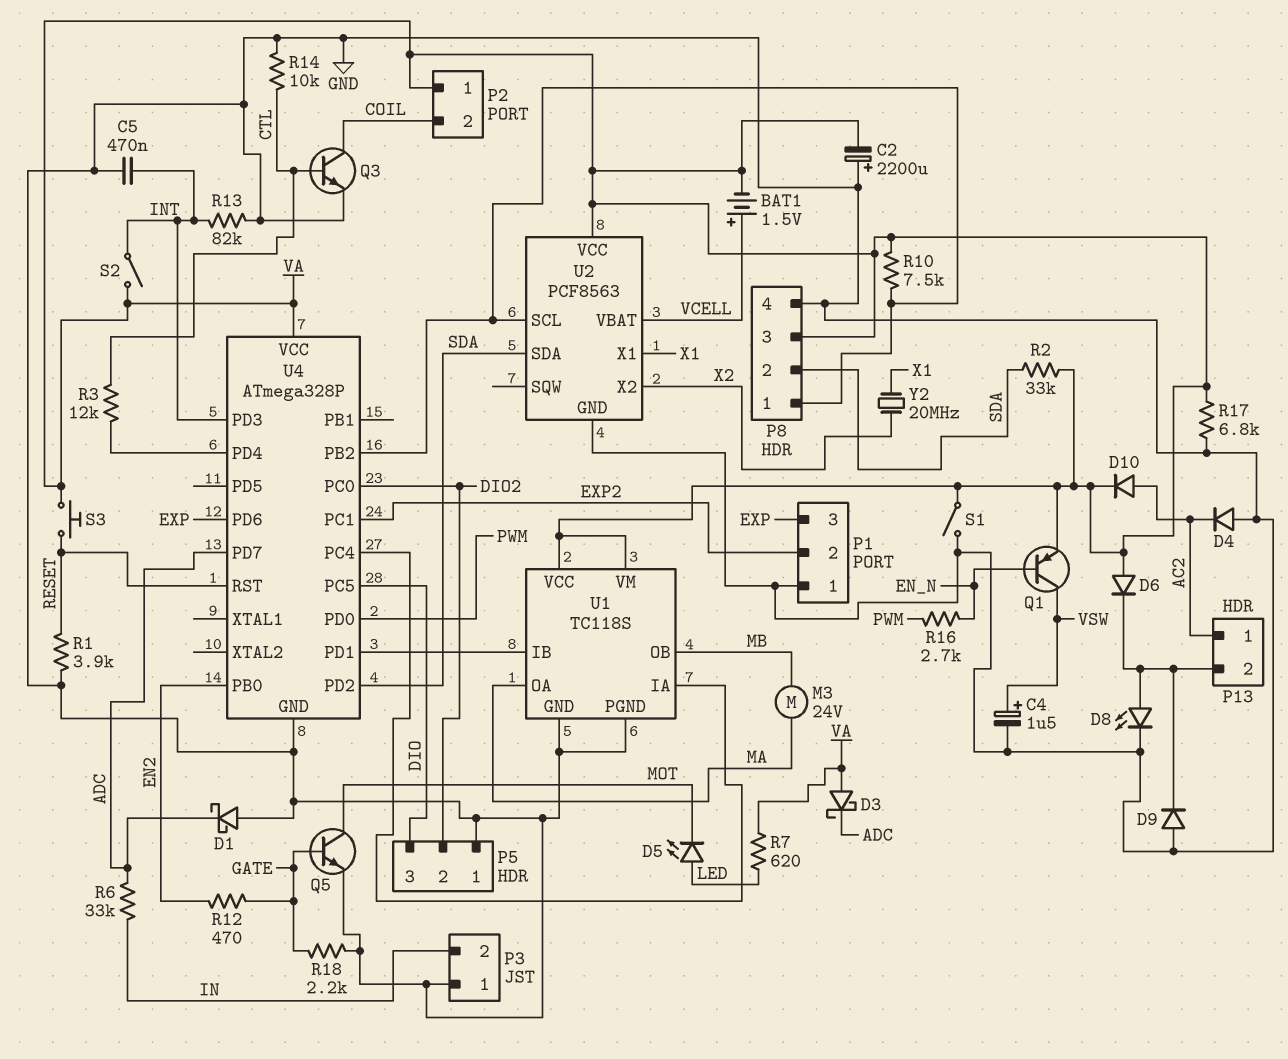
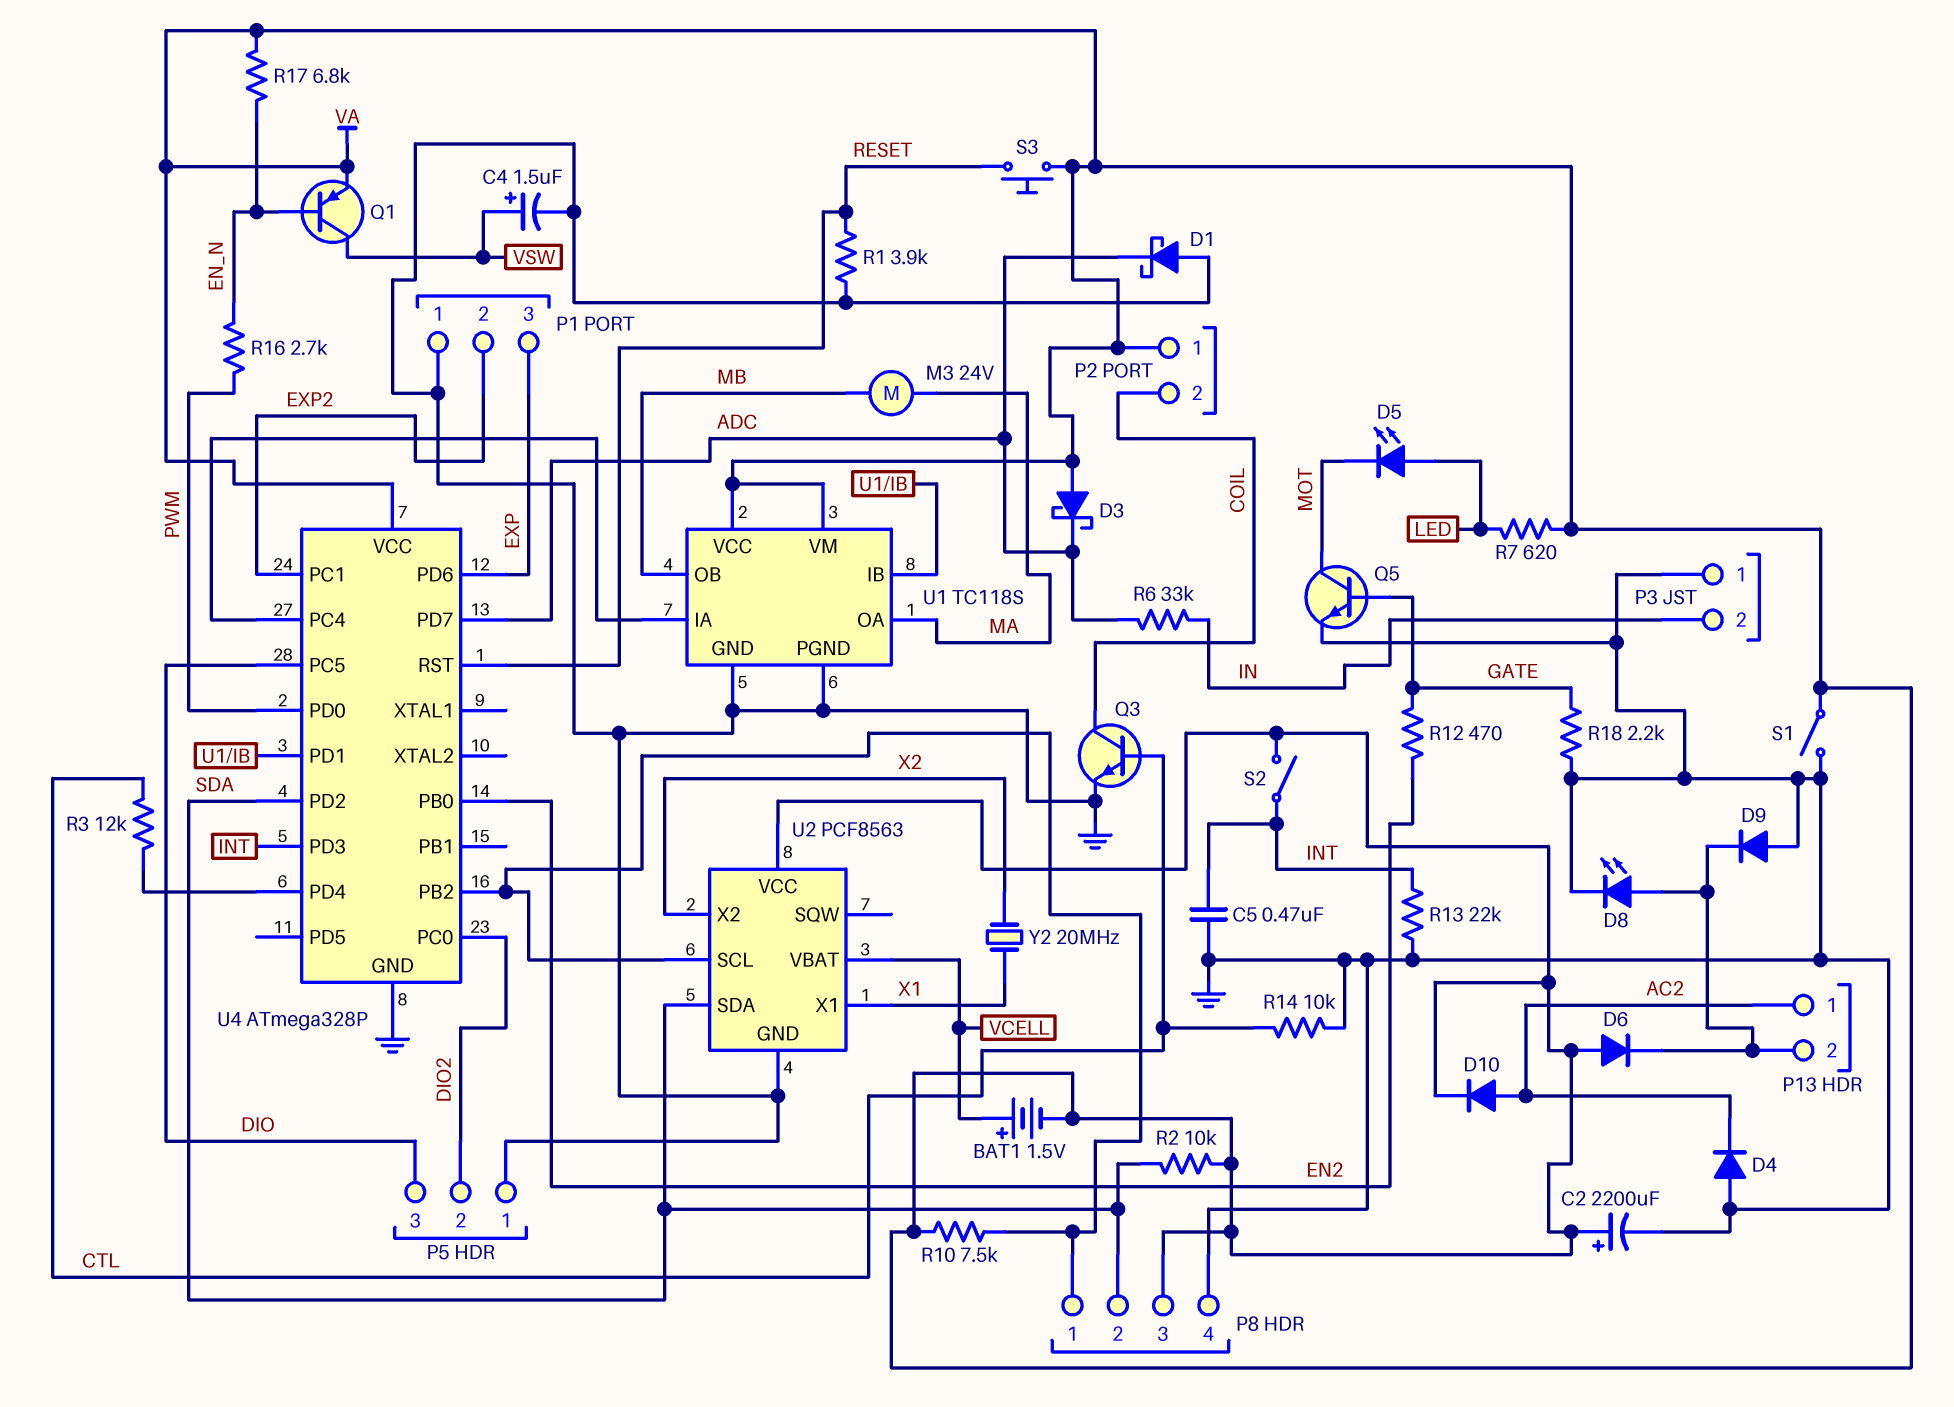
C2: 2200uF (plus GND, minus VA) -> 2200uF (plus VA, minus GND)
R2: 33k (SDA, VA) -> 10k (SDA, VA)
R13: 82k (GND, INT) -> 22k (GND, INT)
R17: 6.8k (GND, VA) -> 6.8k (EN_N, VA)

